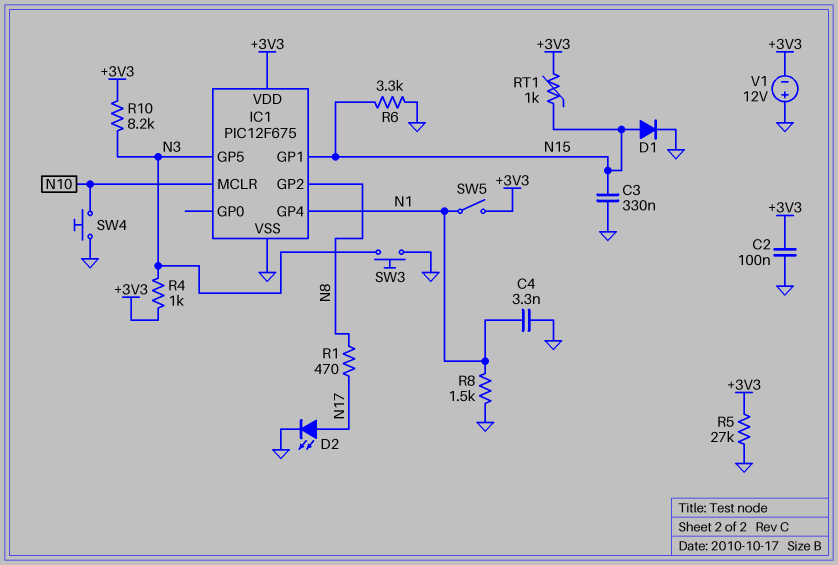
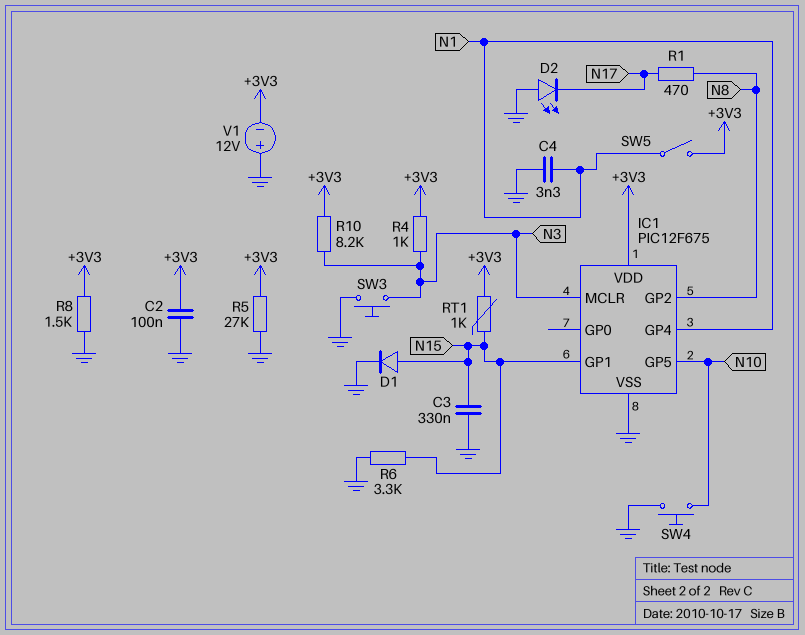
D2: LED (A N17, K GND) -> LED (A GND, K N17)
IC1 pin GP5: N3 -> N10
IC1 pin MCLR: N10 -> N3
R8: 1.5k (GND, N1) -> 1.5k (+3V3, GND)

